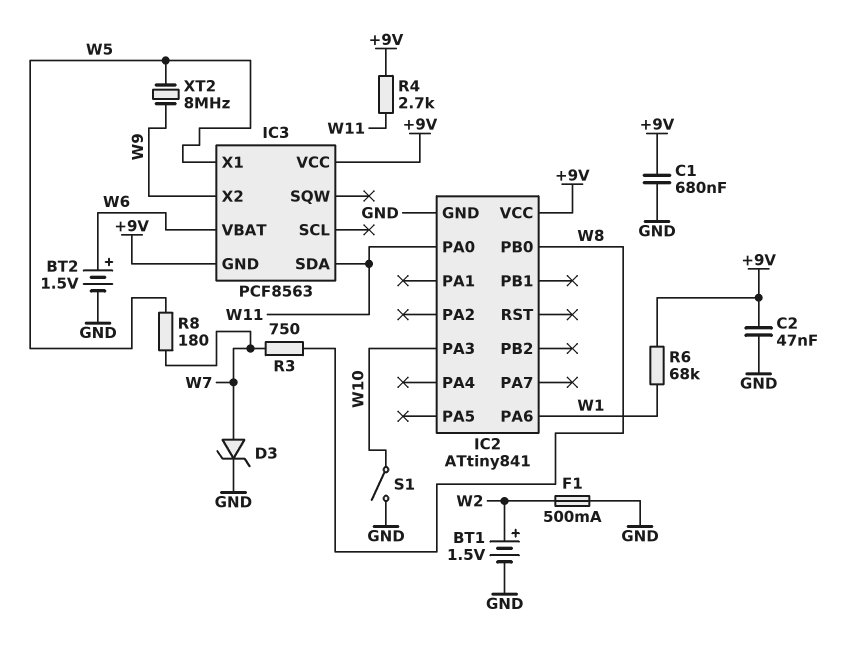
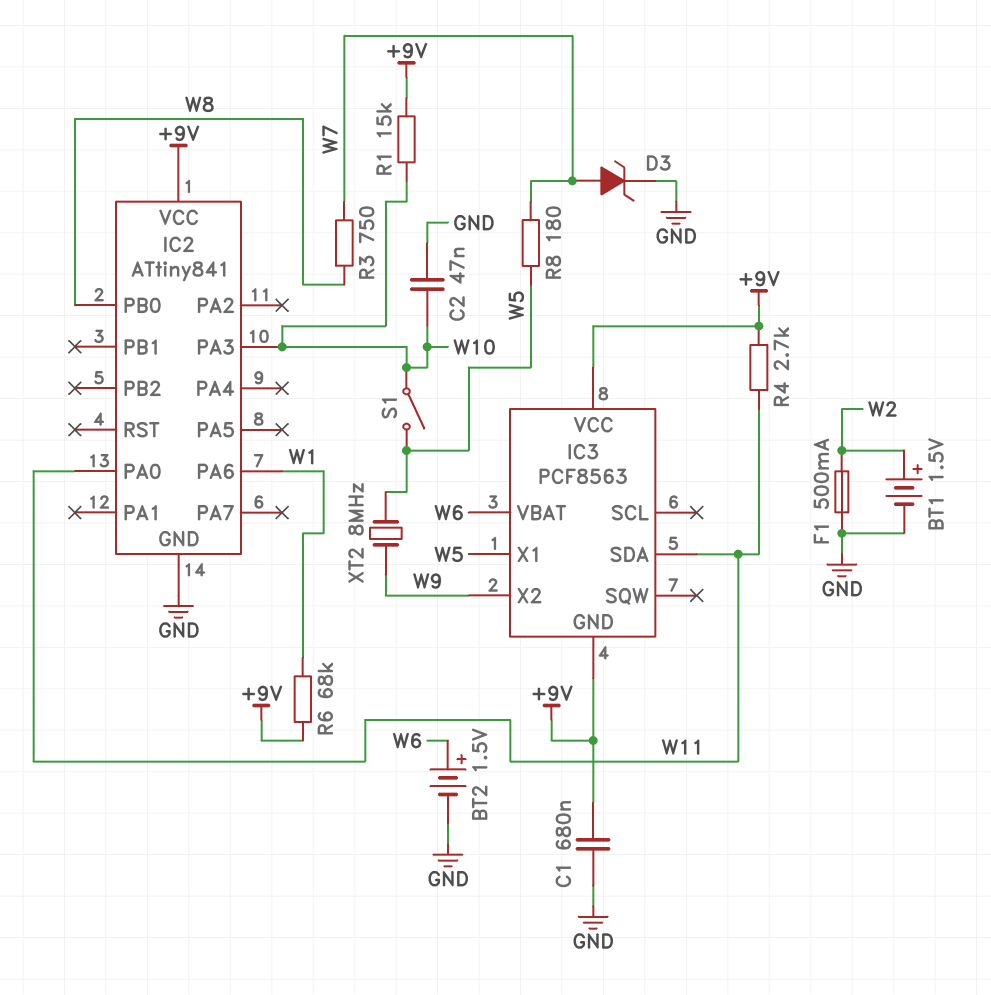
C2: 47nF (+9V, GND) -> 47nF (GND, W10)
R1: none -> 15k (+9V, W10)
S1: switch (GND, W10) -> switch (W5, W10)

